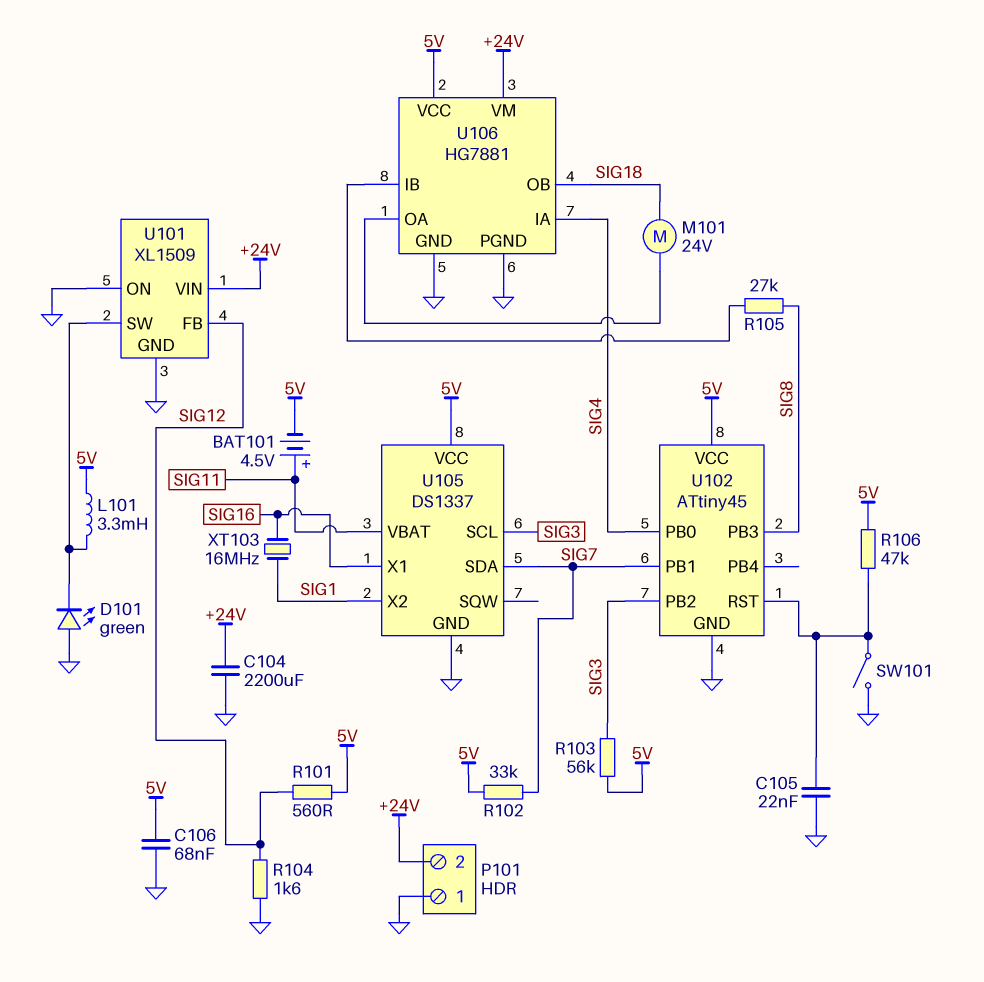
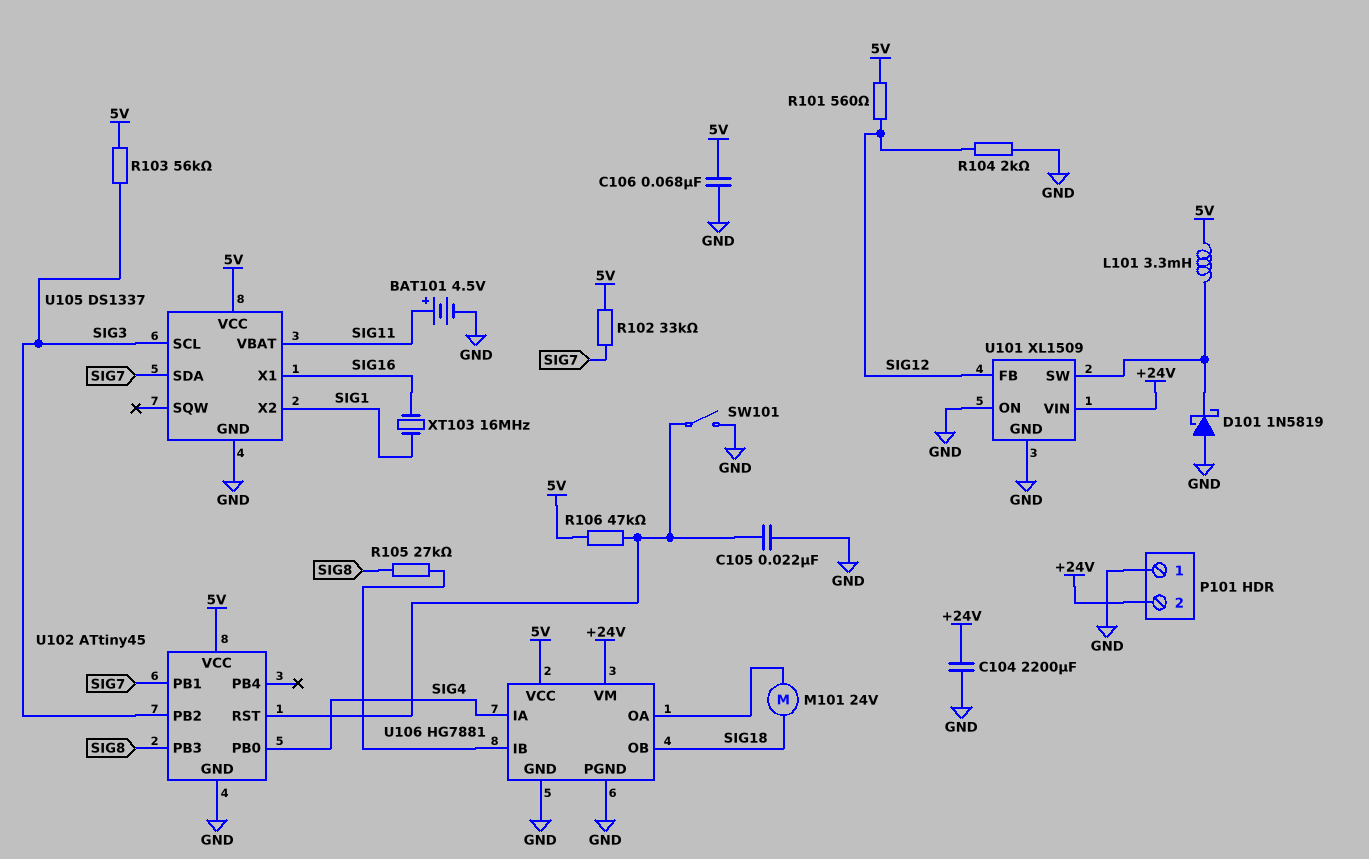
BAT101: 4.5V (plus SIG11, minus 5V) -> 4.5V (plus SIG11, minus GND)
D101: LED green (A GND, K U101/SW) -> schottky 1N5819 (A GND, K U101/SW)
R104: 1.6k (GND, SIG12) -> 2k (GND, SIG12)

